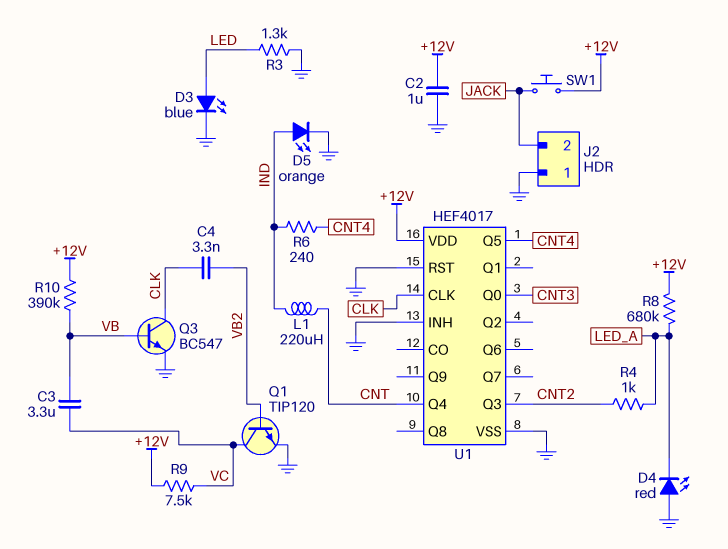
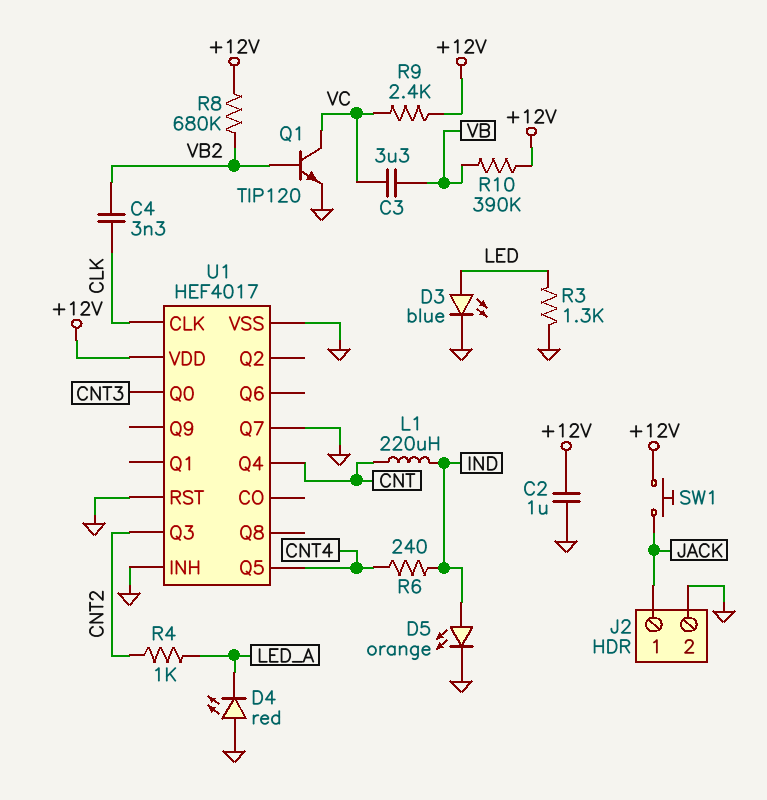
J2 pin 1: GND -> JACK
J2 pin 2: JACK -> GND
Q3: NPN BC547 (B VB, C CLK, E GND) -> none
R8: 680k (+12V, LED_A) -> 680k (+12V, VB2)
R9: 7.5k (+12V, VC) -> 2.4k (+12V, VC)
U1 pin Q7: none -> GND

